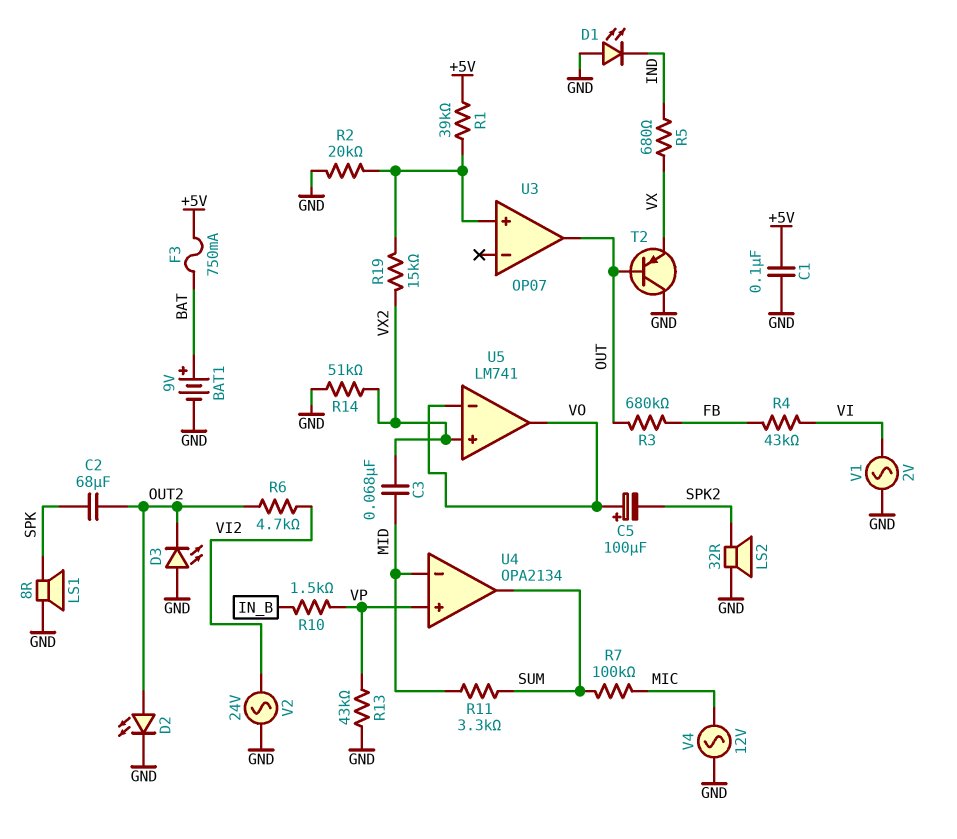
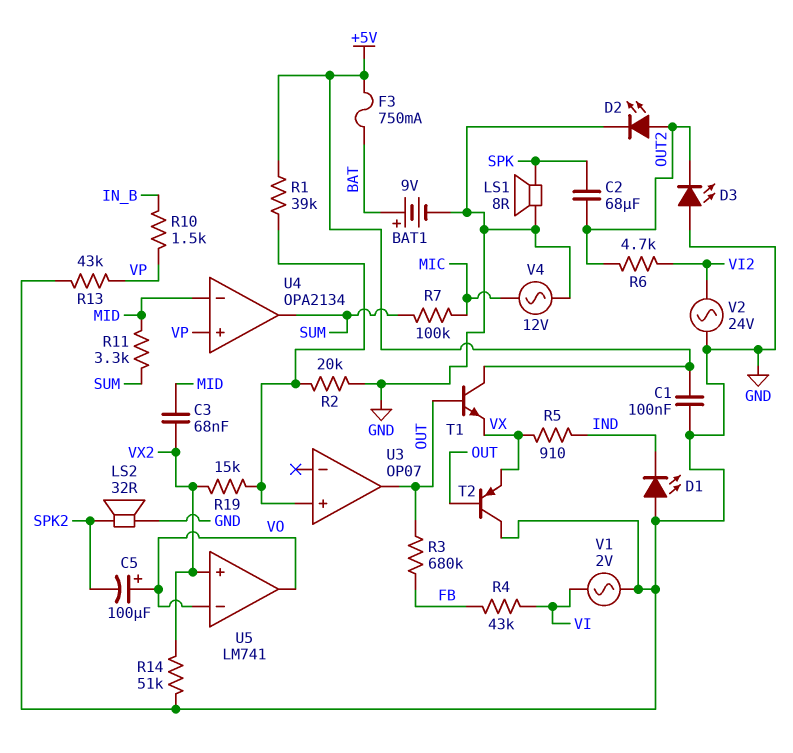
R5: 680 (IND, VX) -> 910 (IND, VX)
T1: none -> NPN (B OUT, C +5V, E VX)

